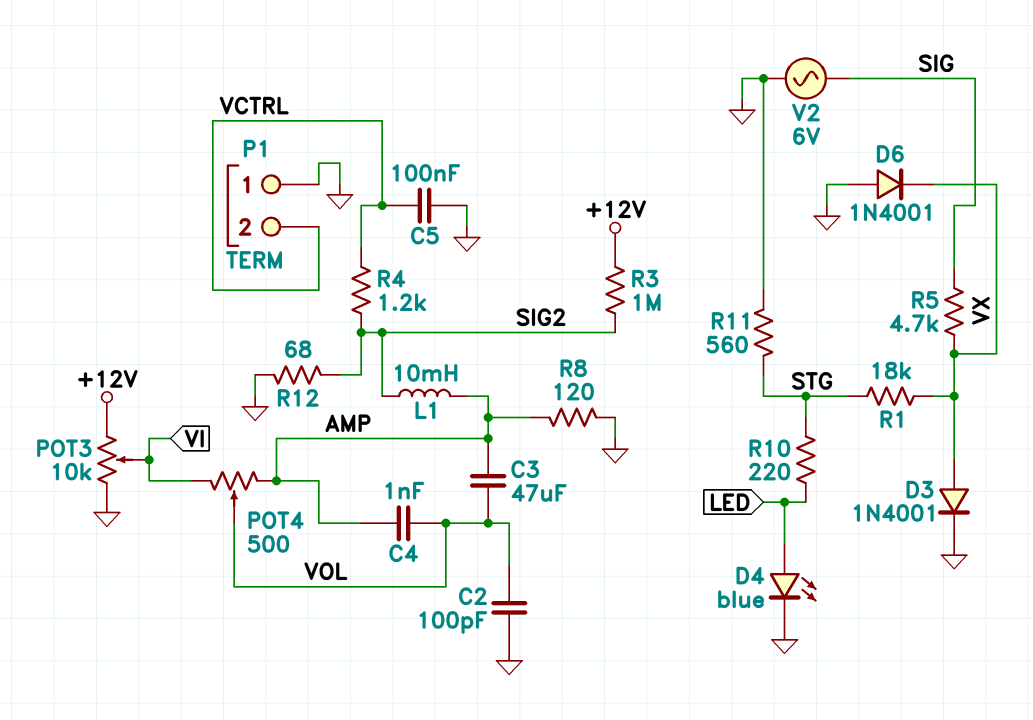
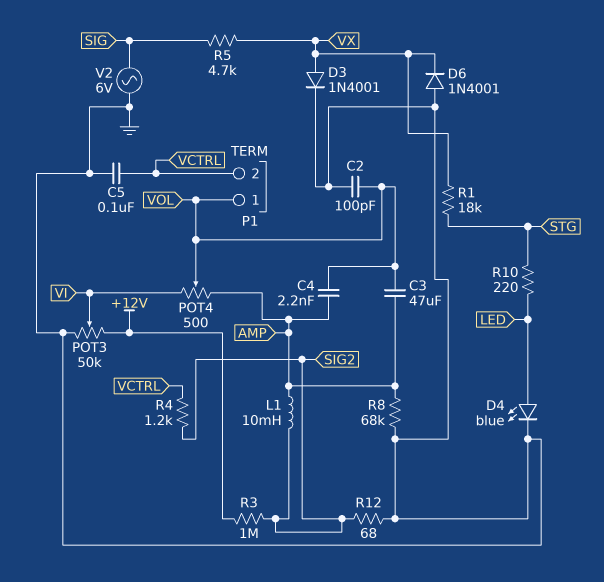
C4: 1nF (AMP, VOL) -> 2.2nF (AMP, VOL)
P1 pin 1: GND -> VOL
POT3: 10k (+12V, GND, wiper VI) -> 50k (+12V, GND, wiper VI)
R8: 120 (AMP, GND) -> 68k (AMP, GND)
R11: 560 (GND, STG) -> none

